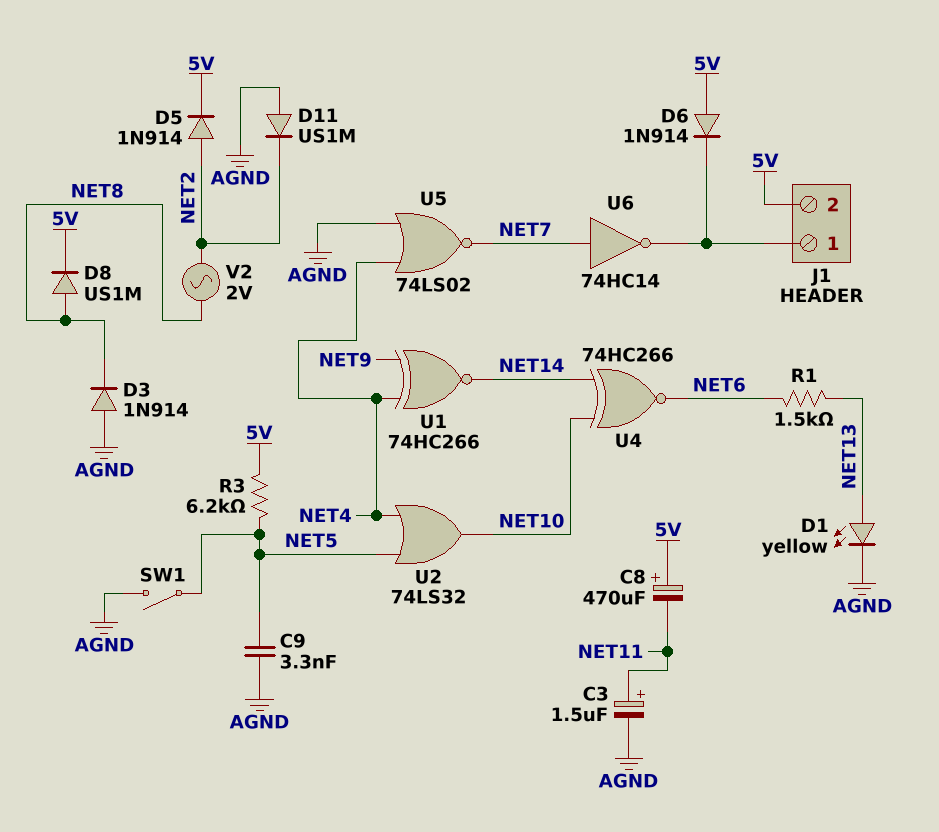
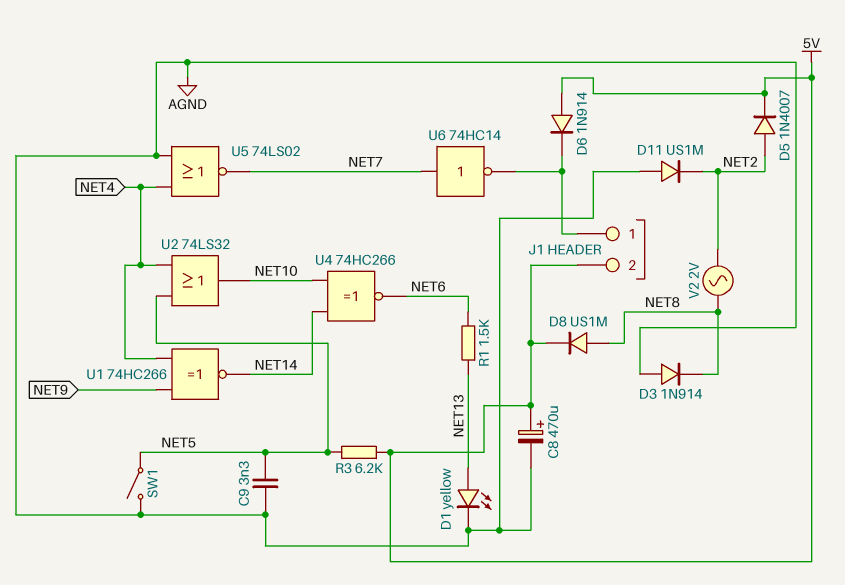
C3: 1.5uF (plus NET11, minus AGND) -> none
C8: 470uF (plus 5V, minus NET11) -> 470uF (plus 5V, minus AGND)
D5: diode 1N914 (A NET2, K 5V) -> diode 1N4007 (A NET2, K 5V)

